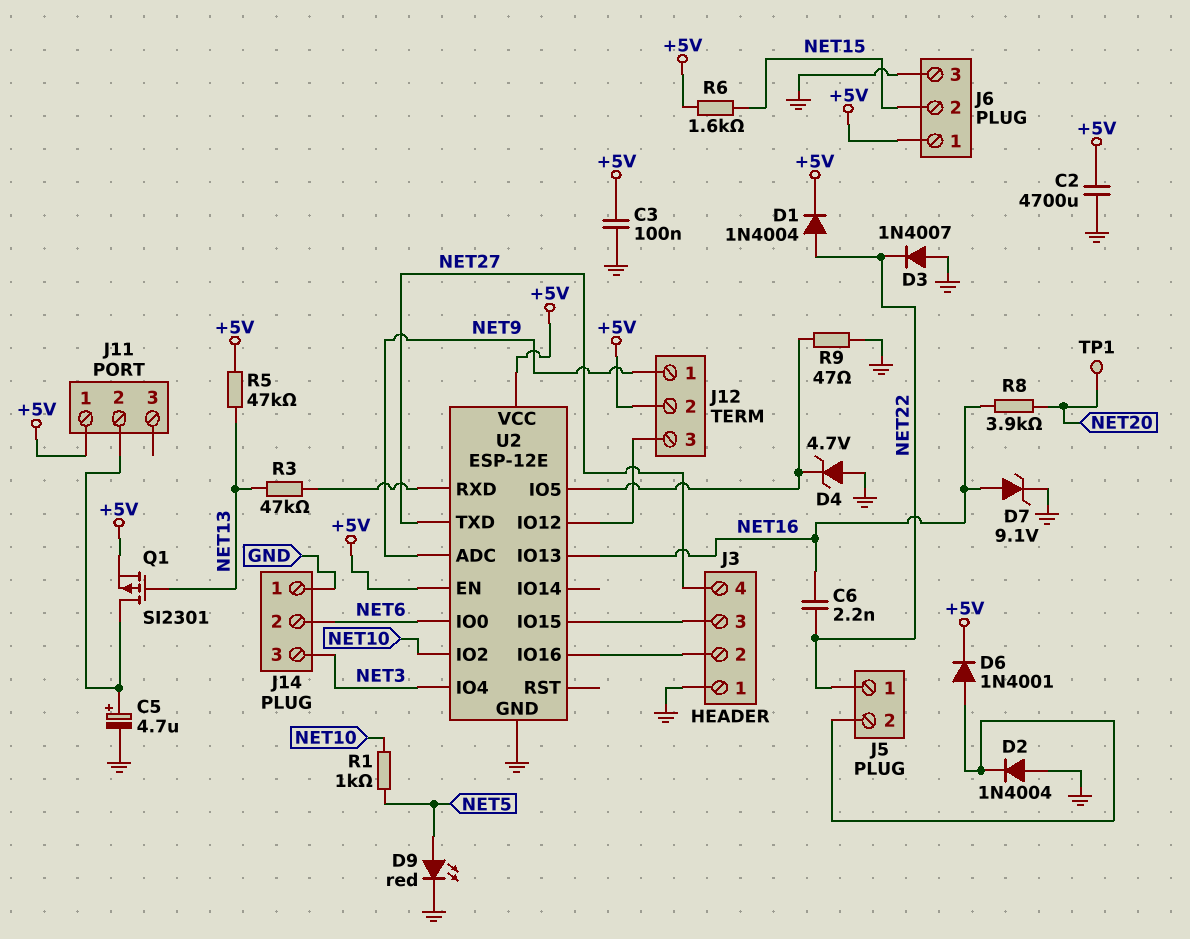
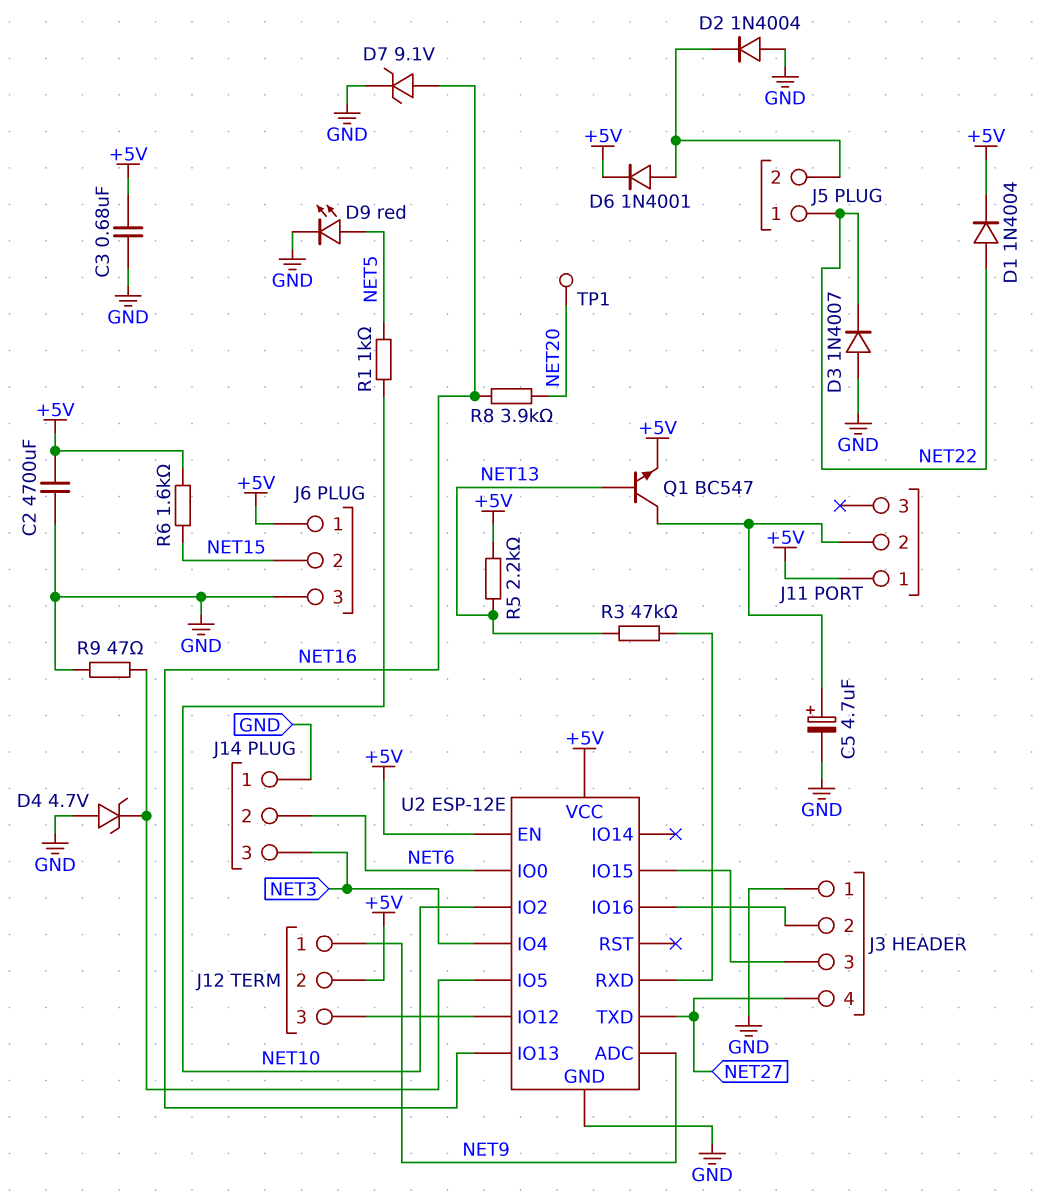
C3: 100nF (+5V, GND) -> 680nF (+5V, GND)
C6: 2.2nF (NET16, NET22) -> none
Q1: PMOS SI2301 (G NET13, D J11/2, S +5V) -> NPN BC547 (B NET13, C J11/2, E +5V)
R5: 47k (+5V, NET13) -> 2.2k (+5V, NET13)

